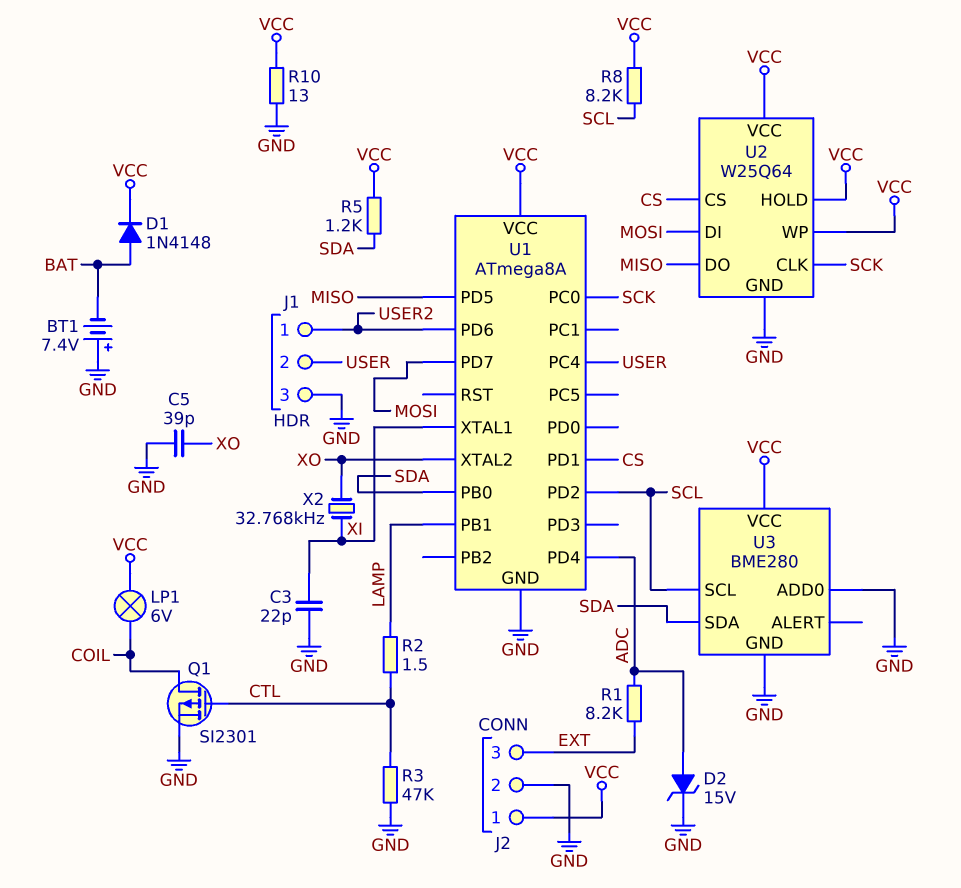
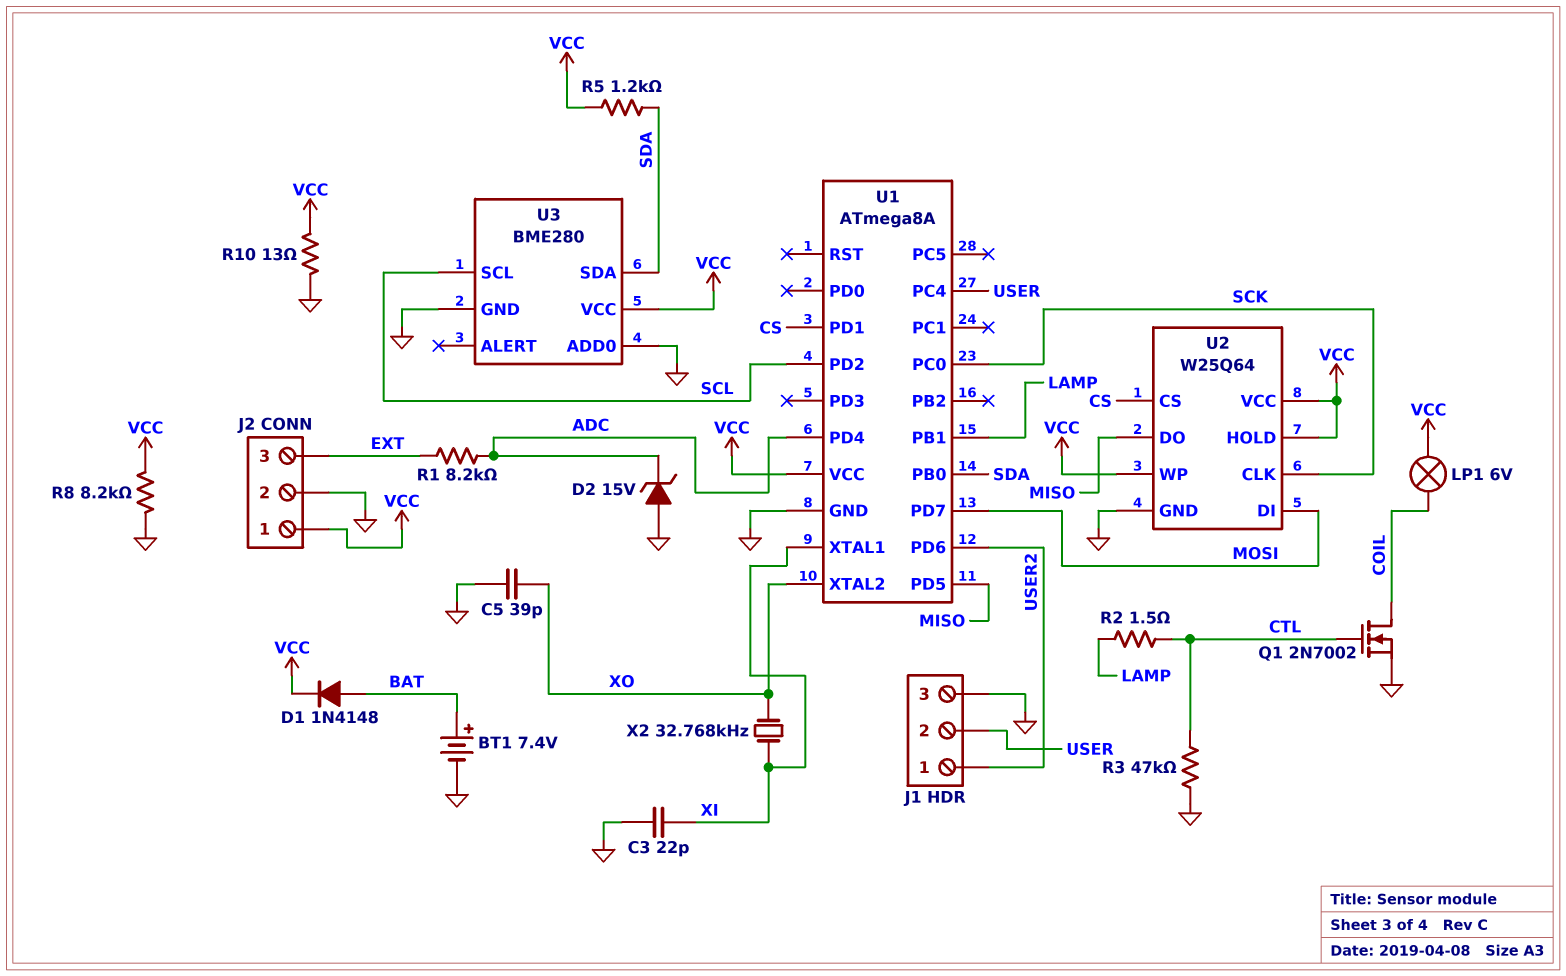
BT1: 7.4V (plus GND, minus BAT) -> 7.4V (plus BAT, minus GND)
D2: zener 15V (A ADC, K GND) -> zener 15V (A GND, K ADC)
Q1: PMOS SI2301 (G CTL, D COIL, S GND) -> NMOS 2N7002 (G CTL, D COIL, S GND)
R8: 8.2k (SCL, VCC) -> 8.2k (GND, VCC)

